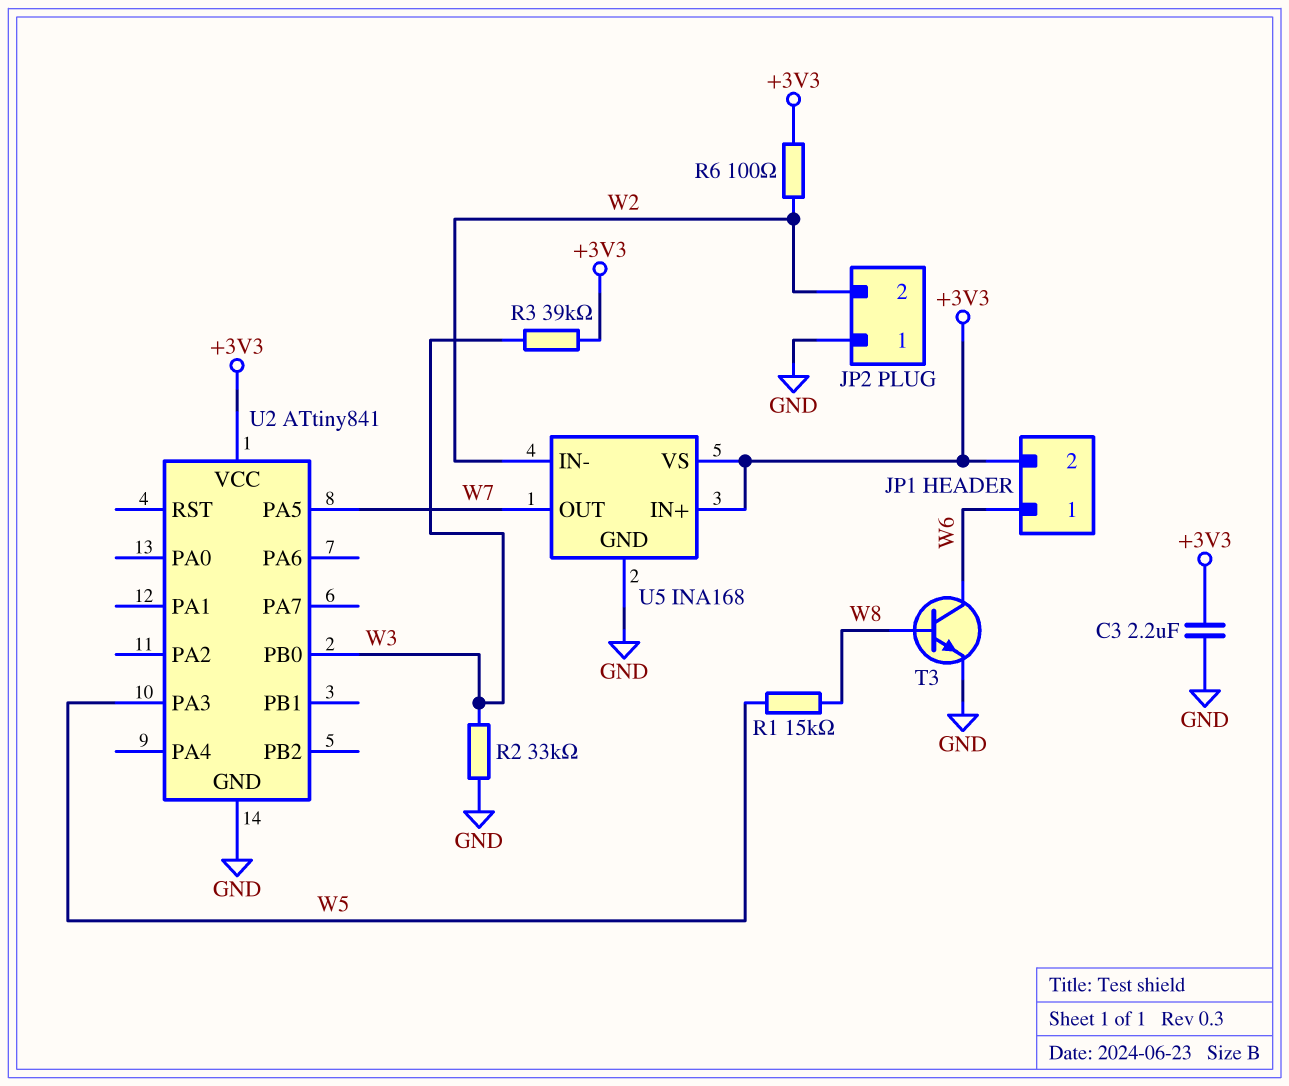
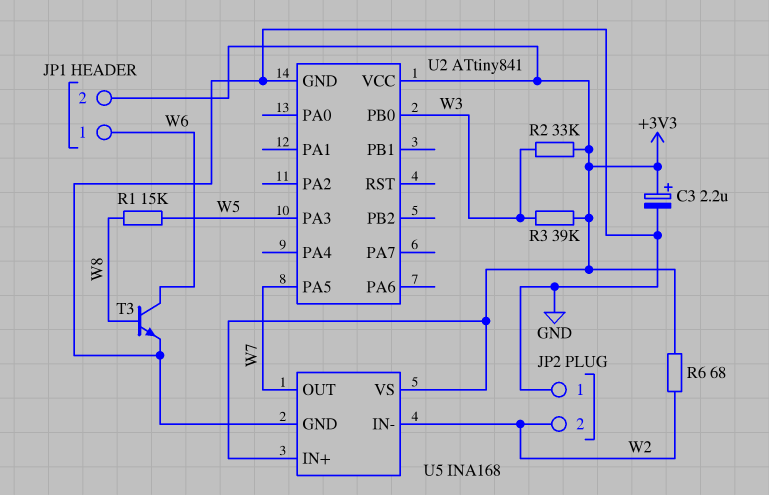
C3: 2.2uF (+3V3, GND) -> 2.2uF (plus +3V3, minus GND)
R2: 33k (GND, W3) -> 33k (+3V3, W3)
R6: 100 (+3V3, W2) -> 68 (+3V3, W2)

